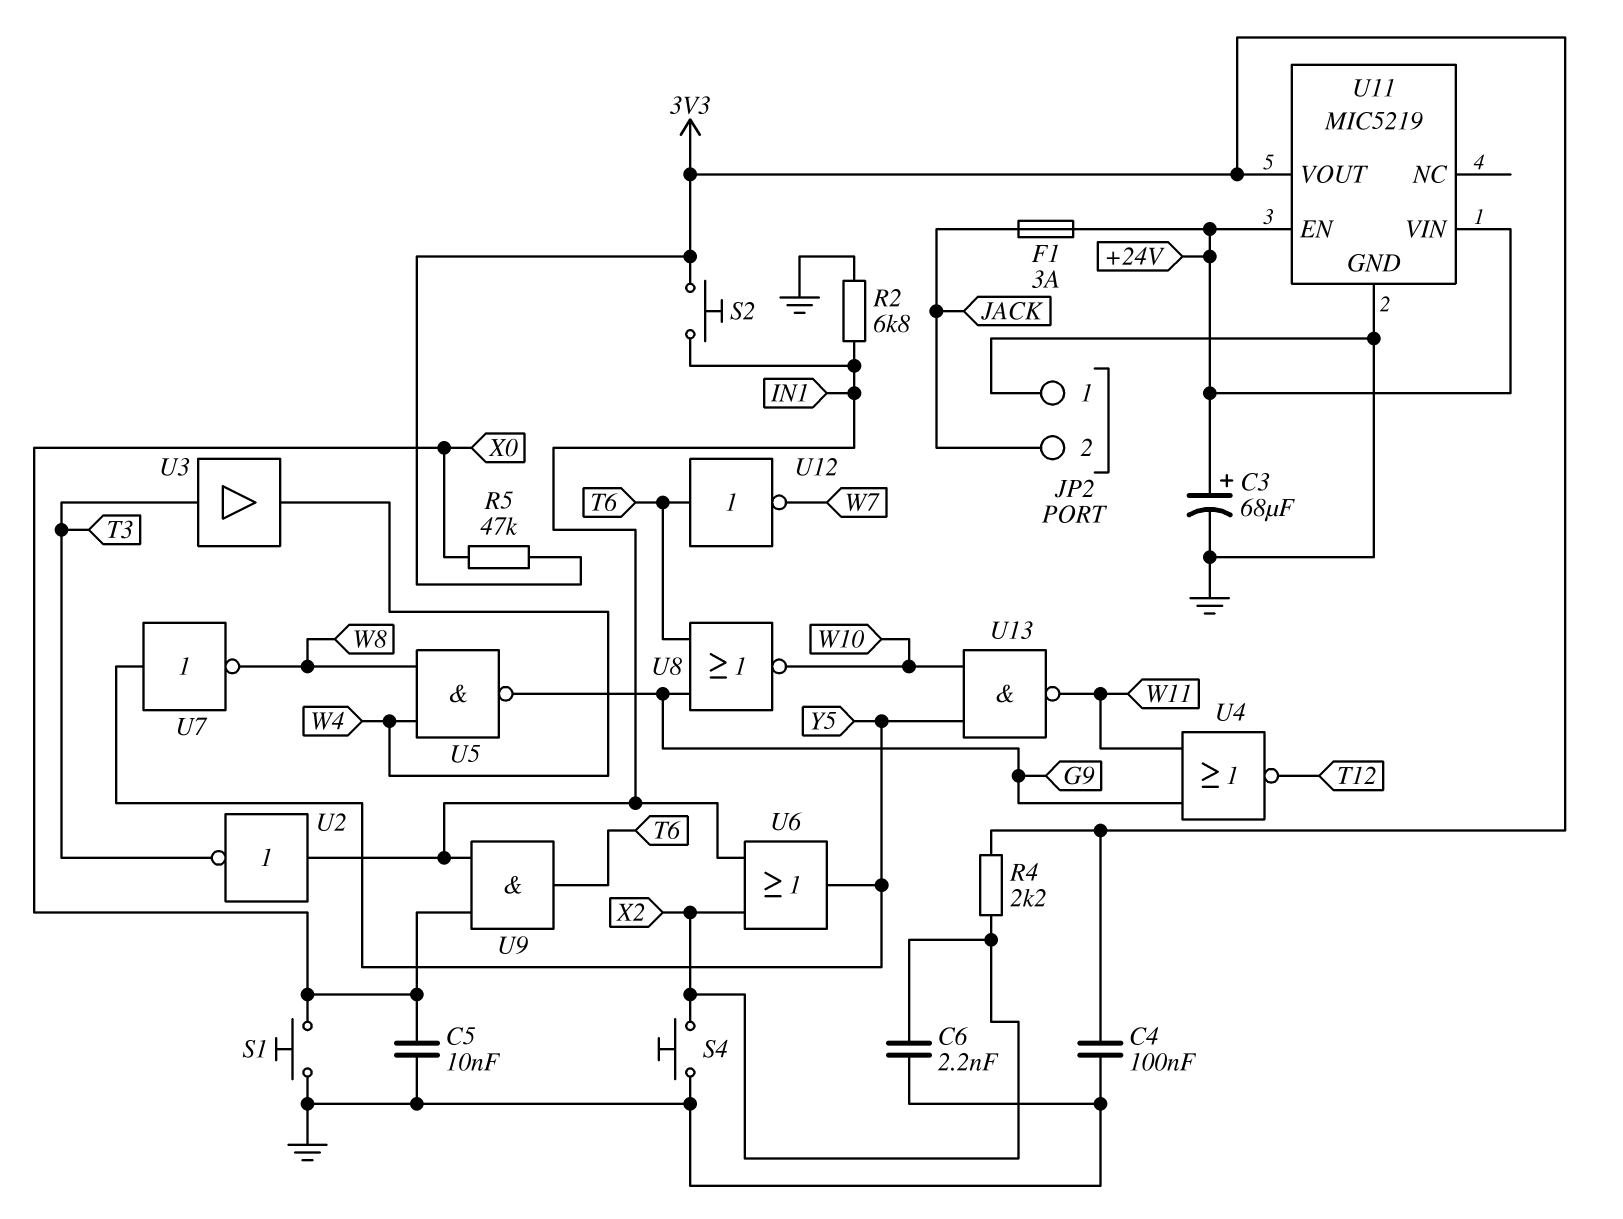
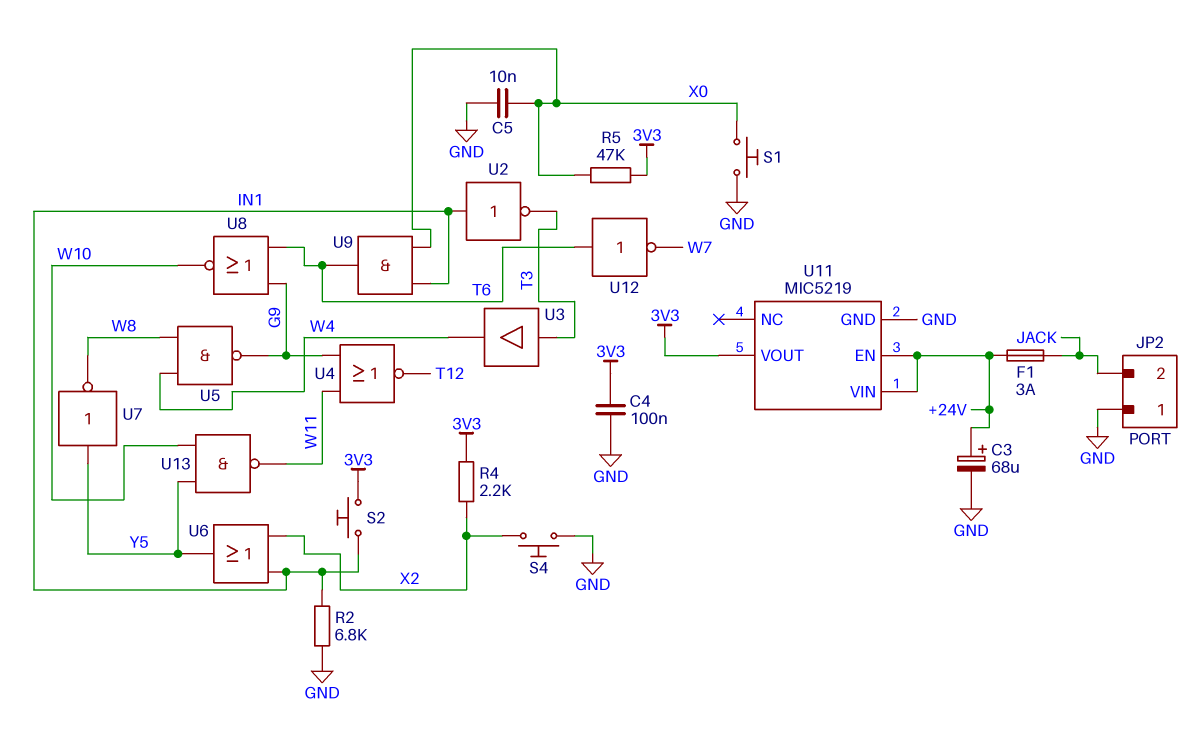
C6: 2.2nF (GND, X2) -> none

